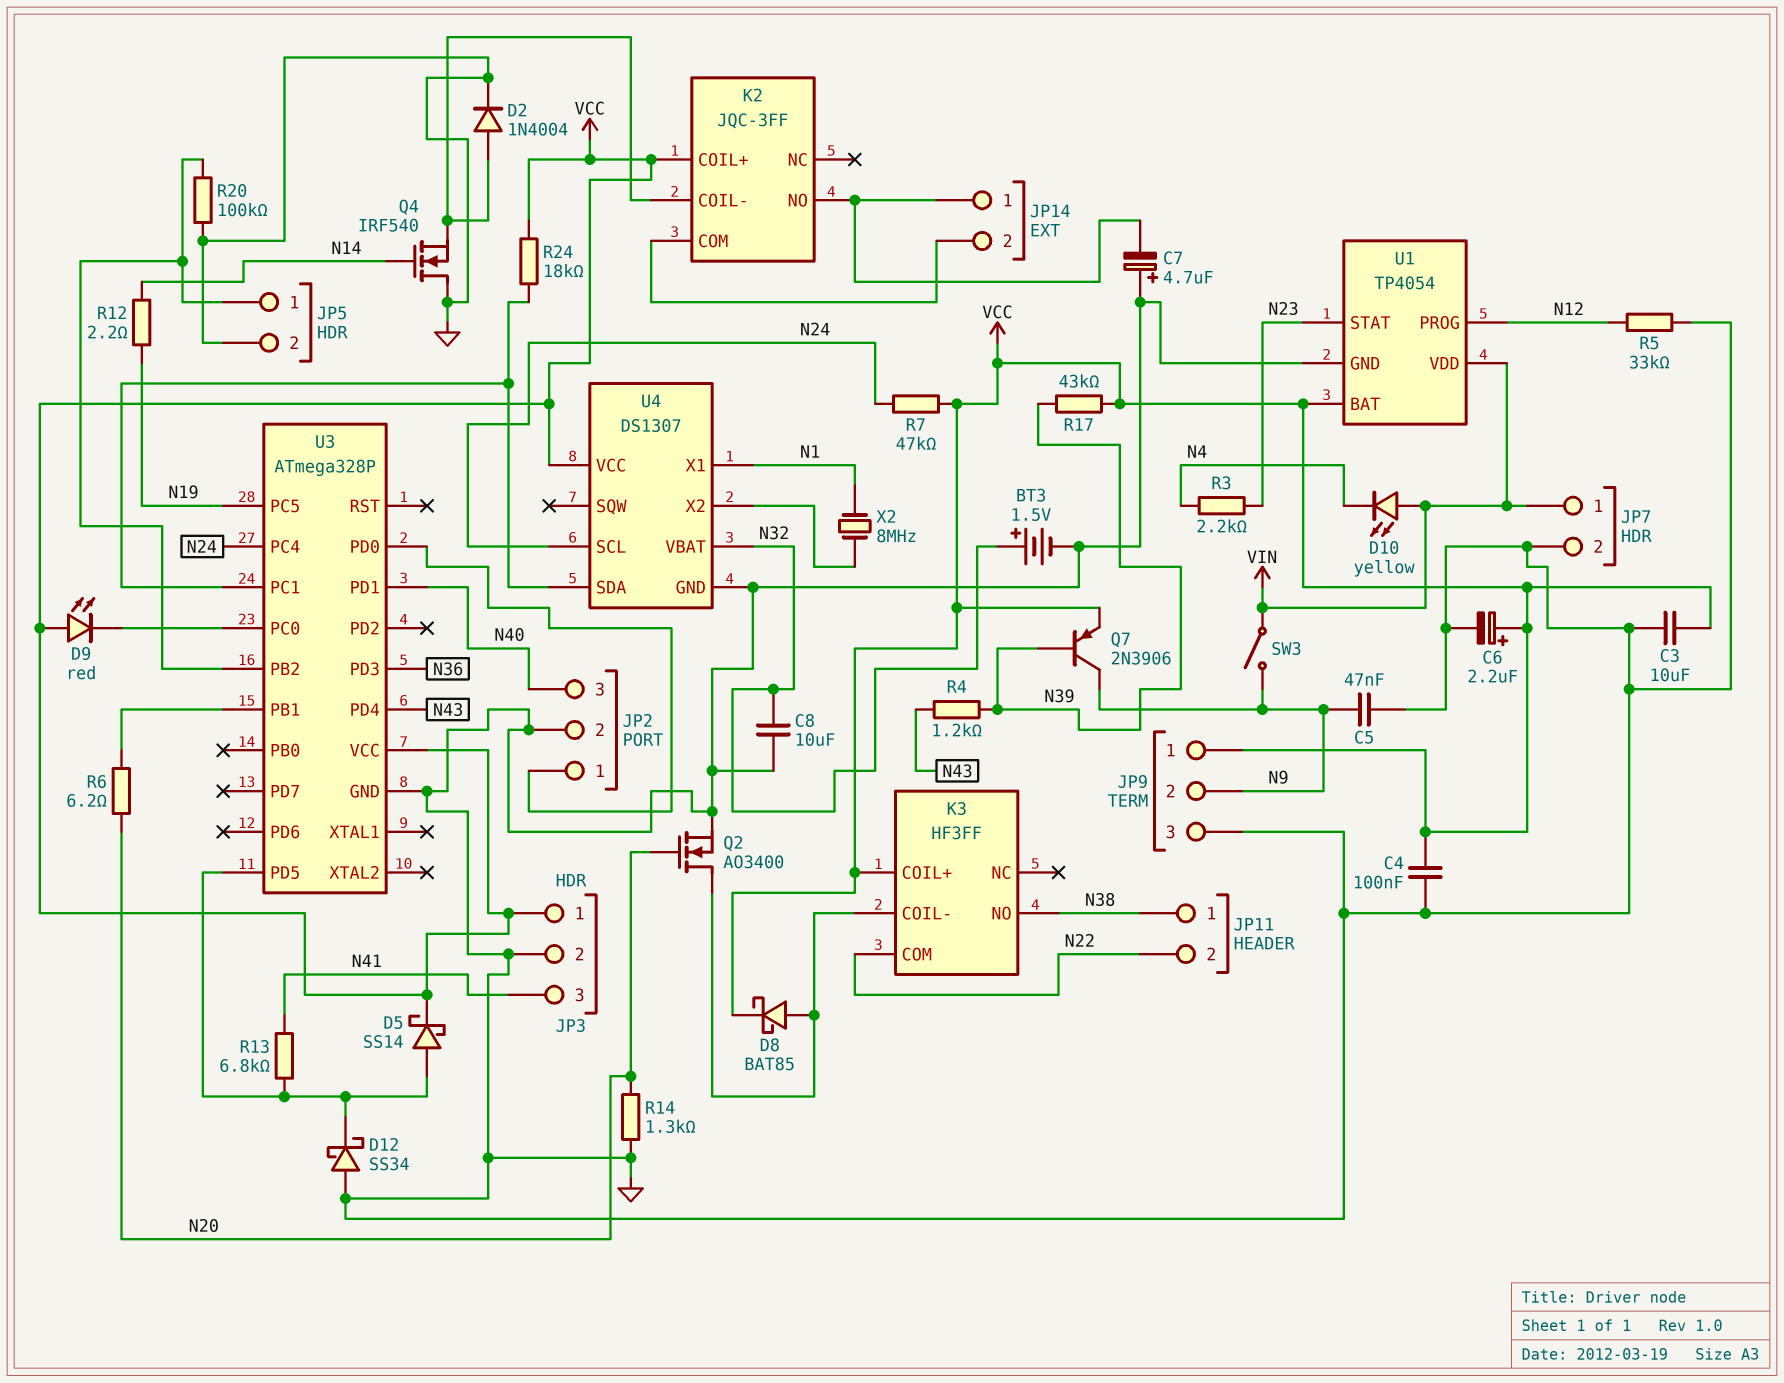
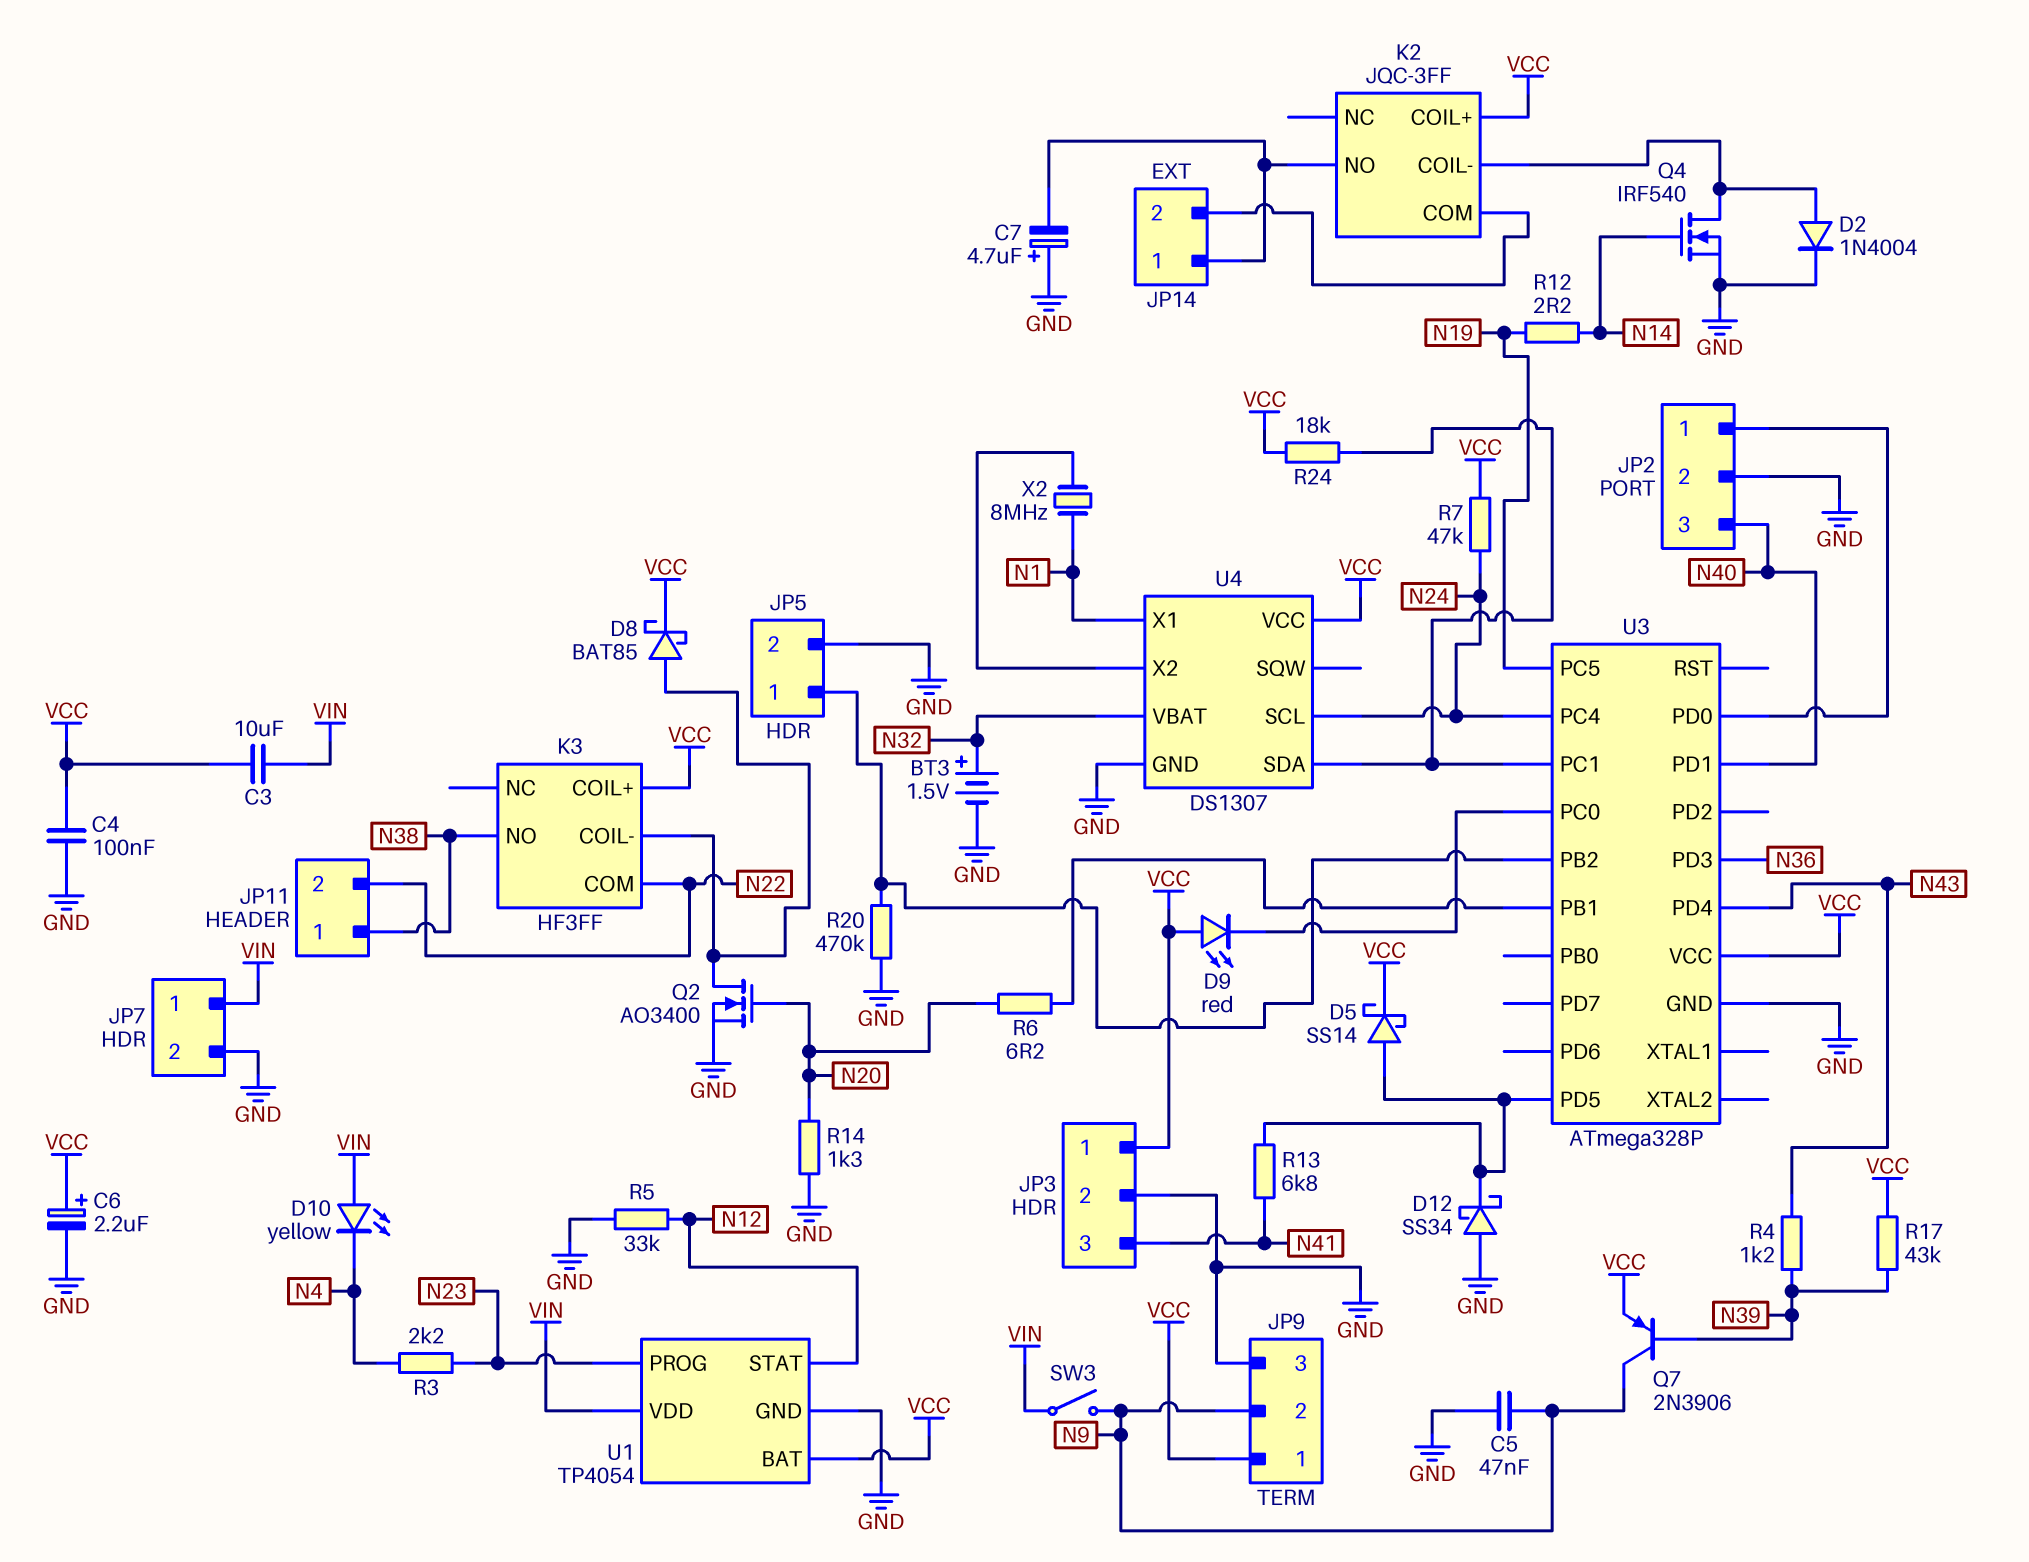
C3: 10uF (GND, VCC) -> 10uF (VCC, VIN)
C8: 10uF (GND, N32) -> none
Q4: NMOS IRF540 (G N14, D GND, S K2/COIL-) -> NMOS IRF540 (G N14, D K2/COIL-, S GND)
R20: 100k (GND, JP5/1) -> 470k (GND, JP5/1)
U1 pin PROG: N12 -> N23
U1 pin STAT: N23 -> N12

